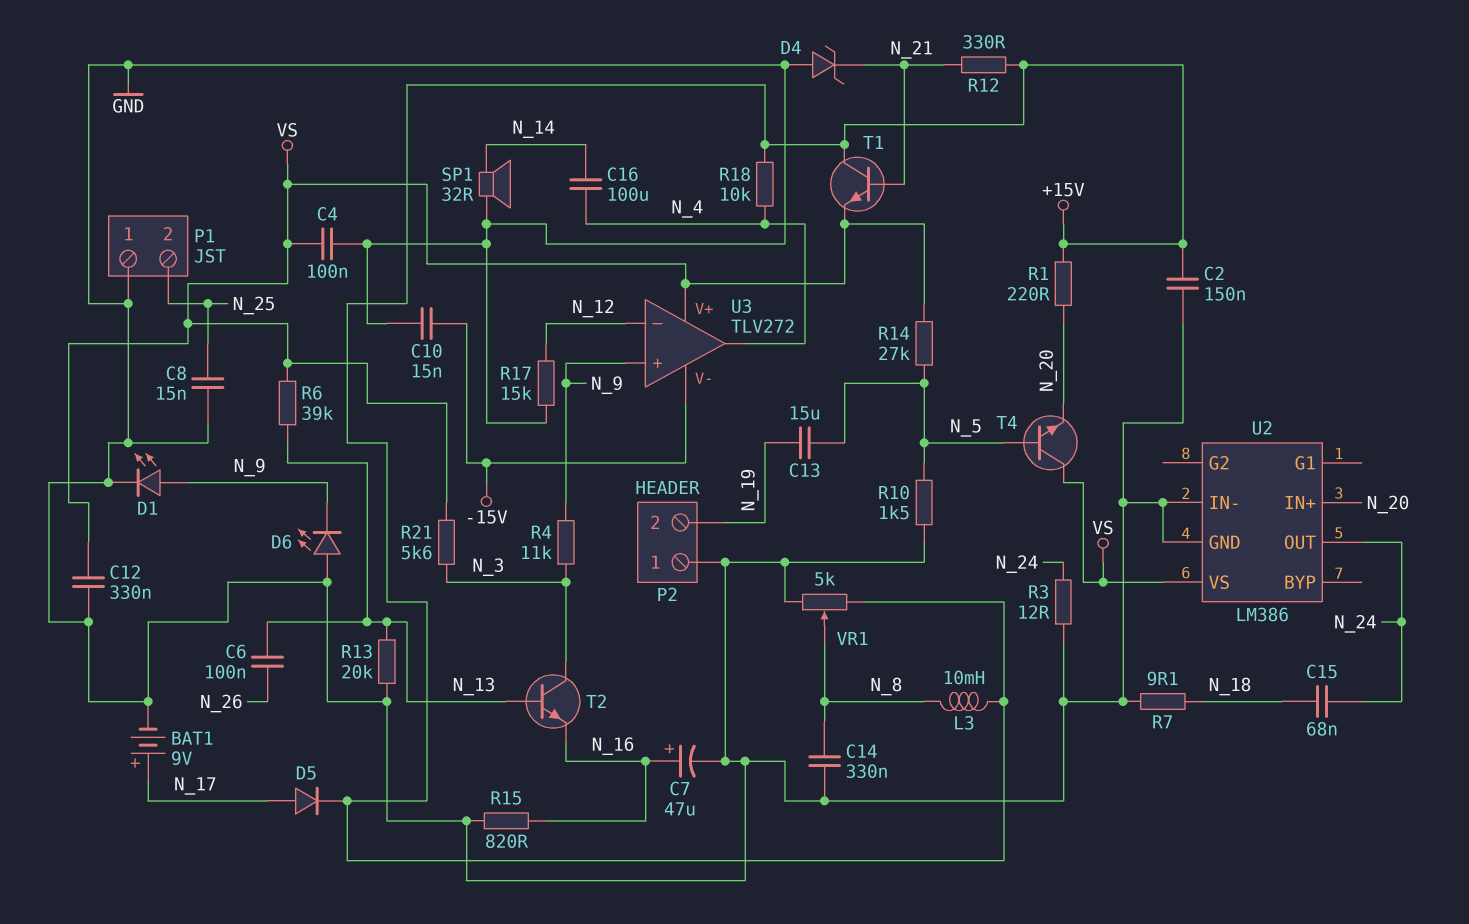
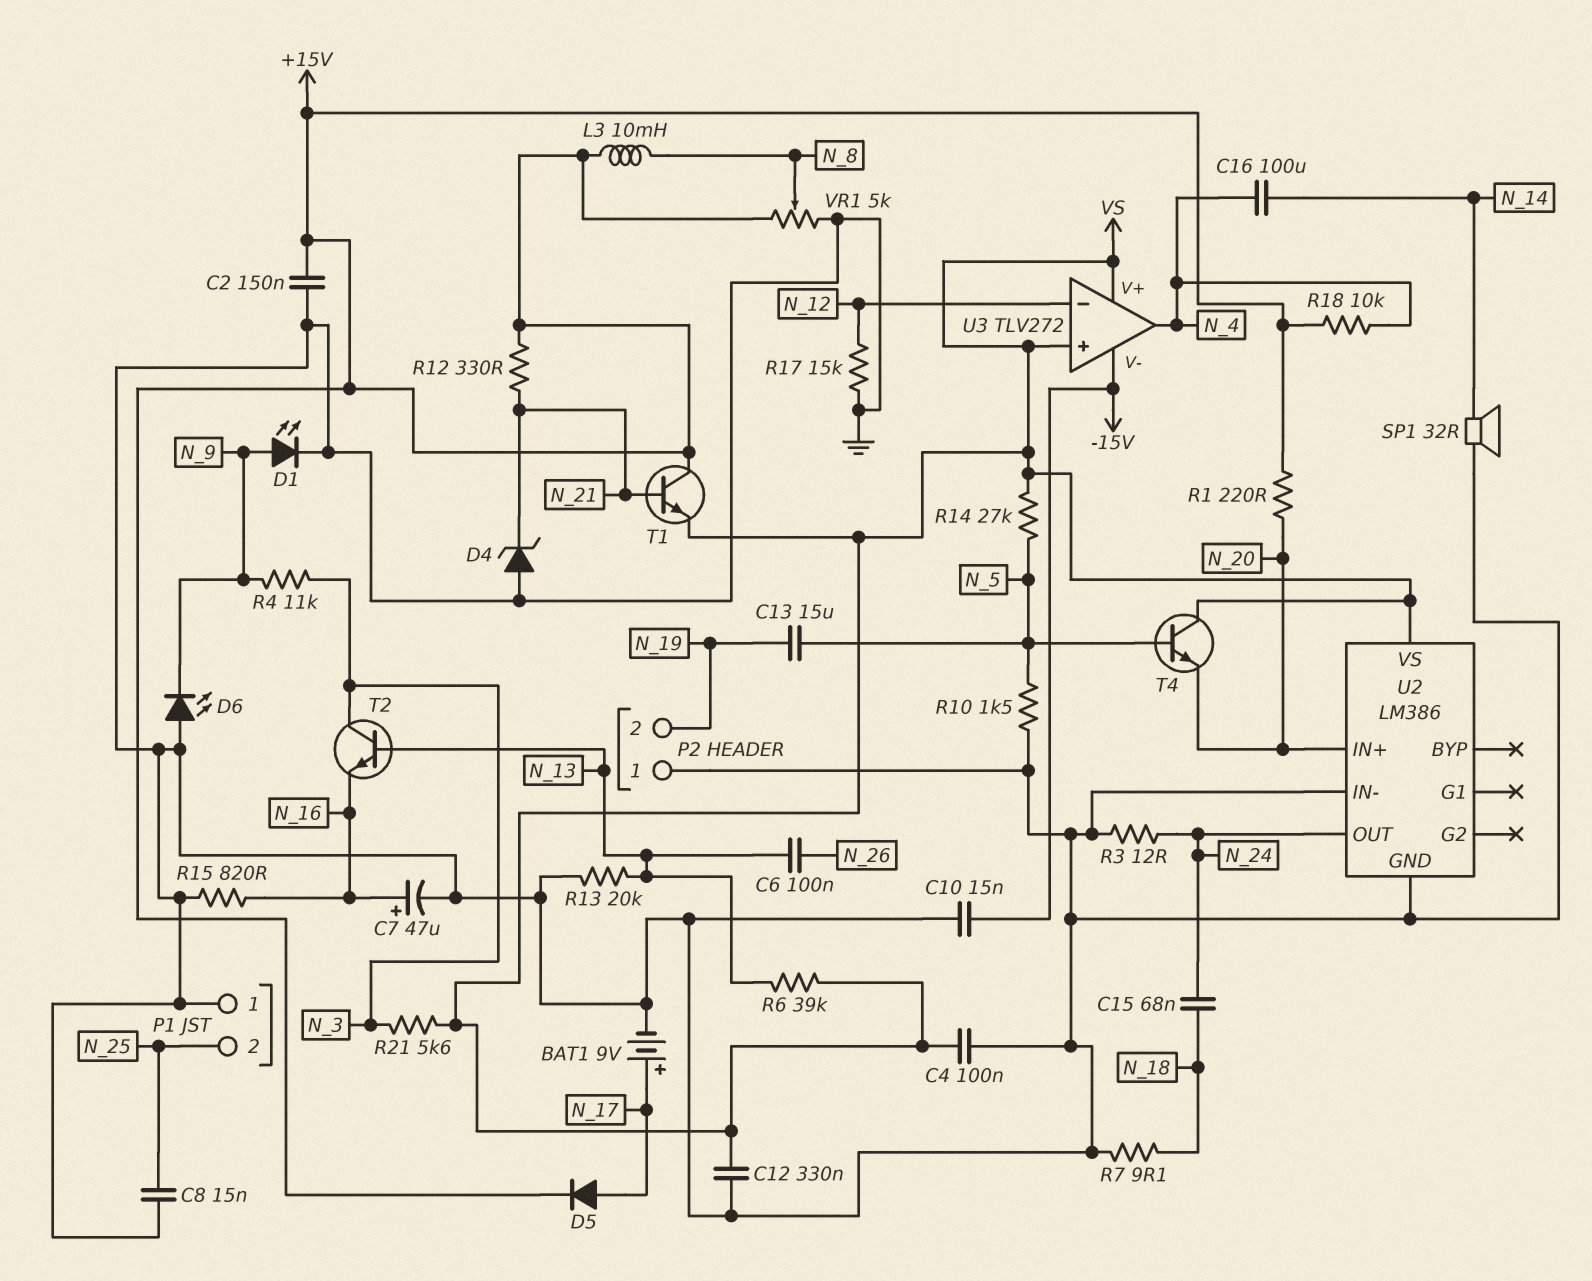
C14: 330nF (GND, N_8) -> none
U3 pin in+: N_9 -> VS

